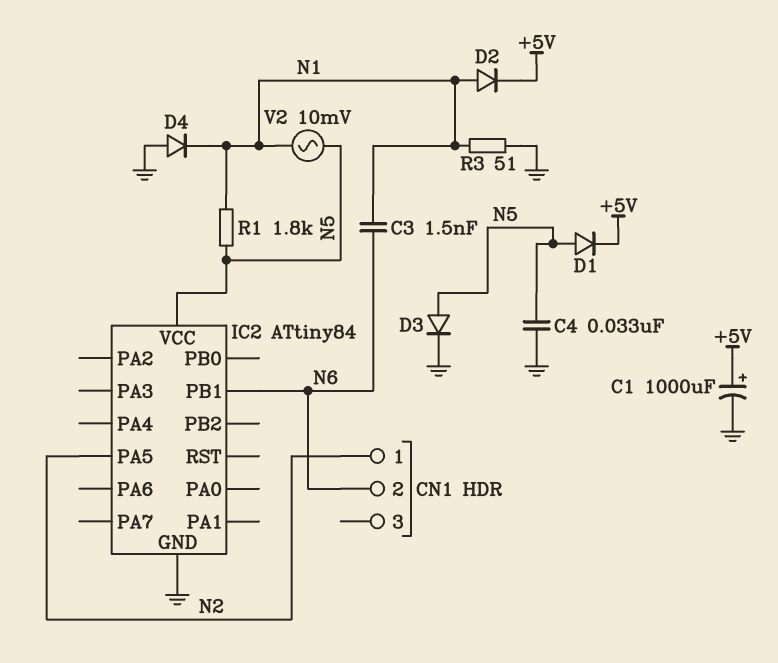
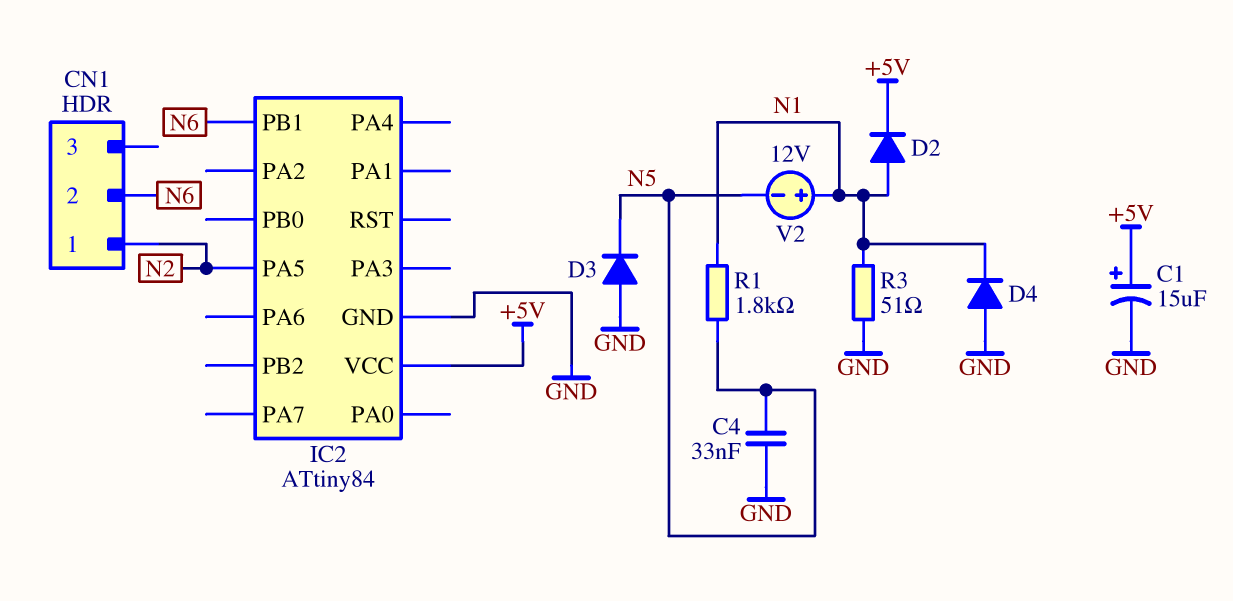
C1: 1000uF (plus +5V, minus GND) -> 15uF (plus +5V, minus GND)
C3: 1.5nF (N1, N6) -> none
D1: diode (A N5, K +5V) -> none
D3: diode (A N5, K GND) -> diode (A GND, K N5)
IC2 pin VCC: N5 -> +5V
V2: AC 10mV (N1, N5) -> 12V (plus N1, minus N5)

